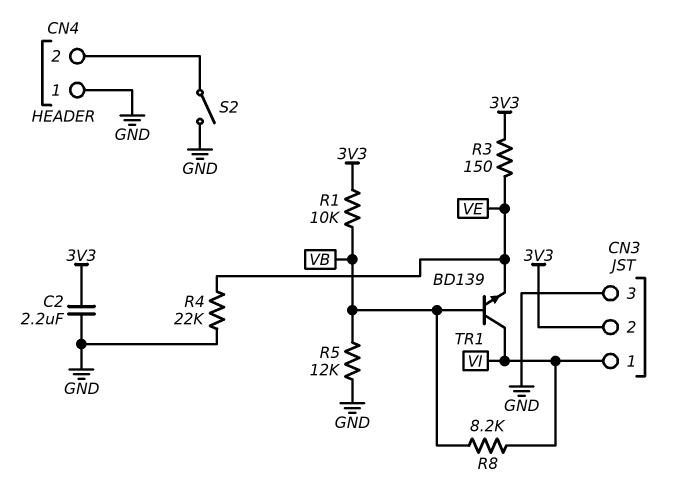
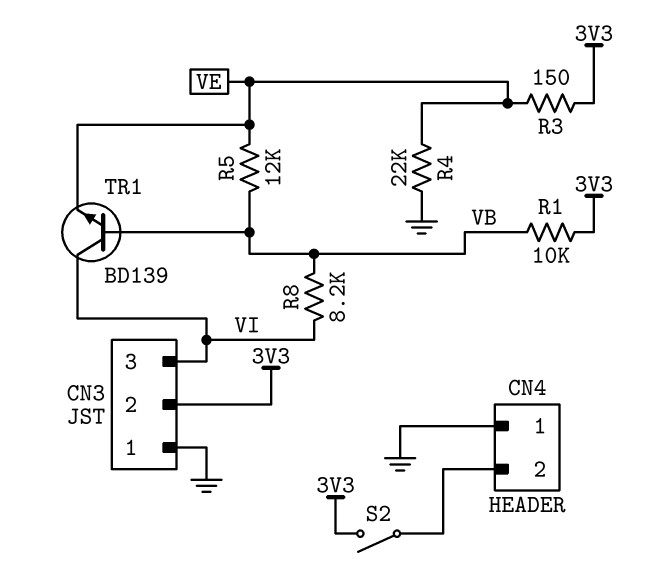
C2: 2.2uF (3V3, GND) -> none
CN3 pin 1: VI -> GND
CN3 pin 3: GND -> VI
R5: 12k (GND, VB) -> 12k (VB, VE)
S2: switch (CN4/2, GND) -> switch (3V3, CN4/2)

